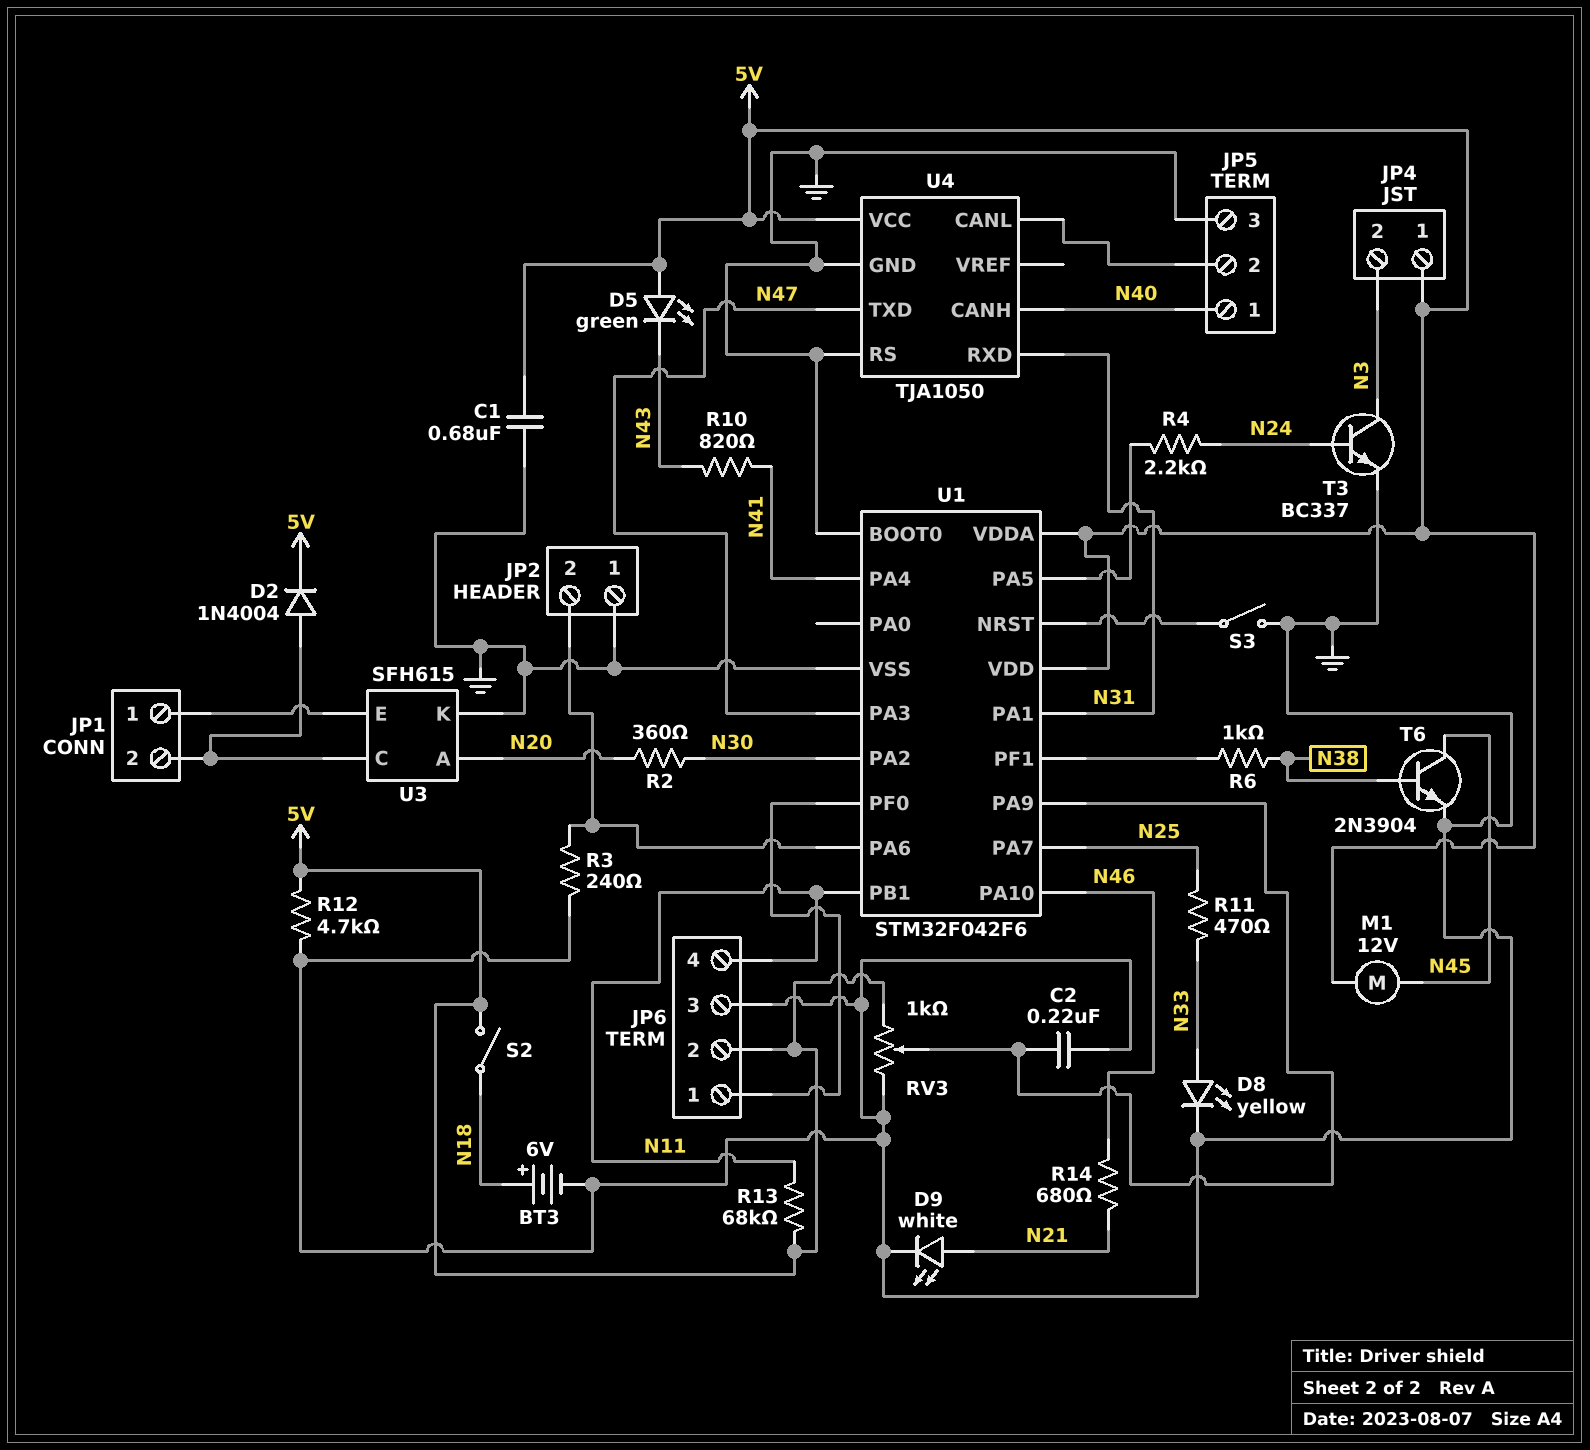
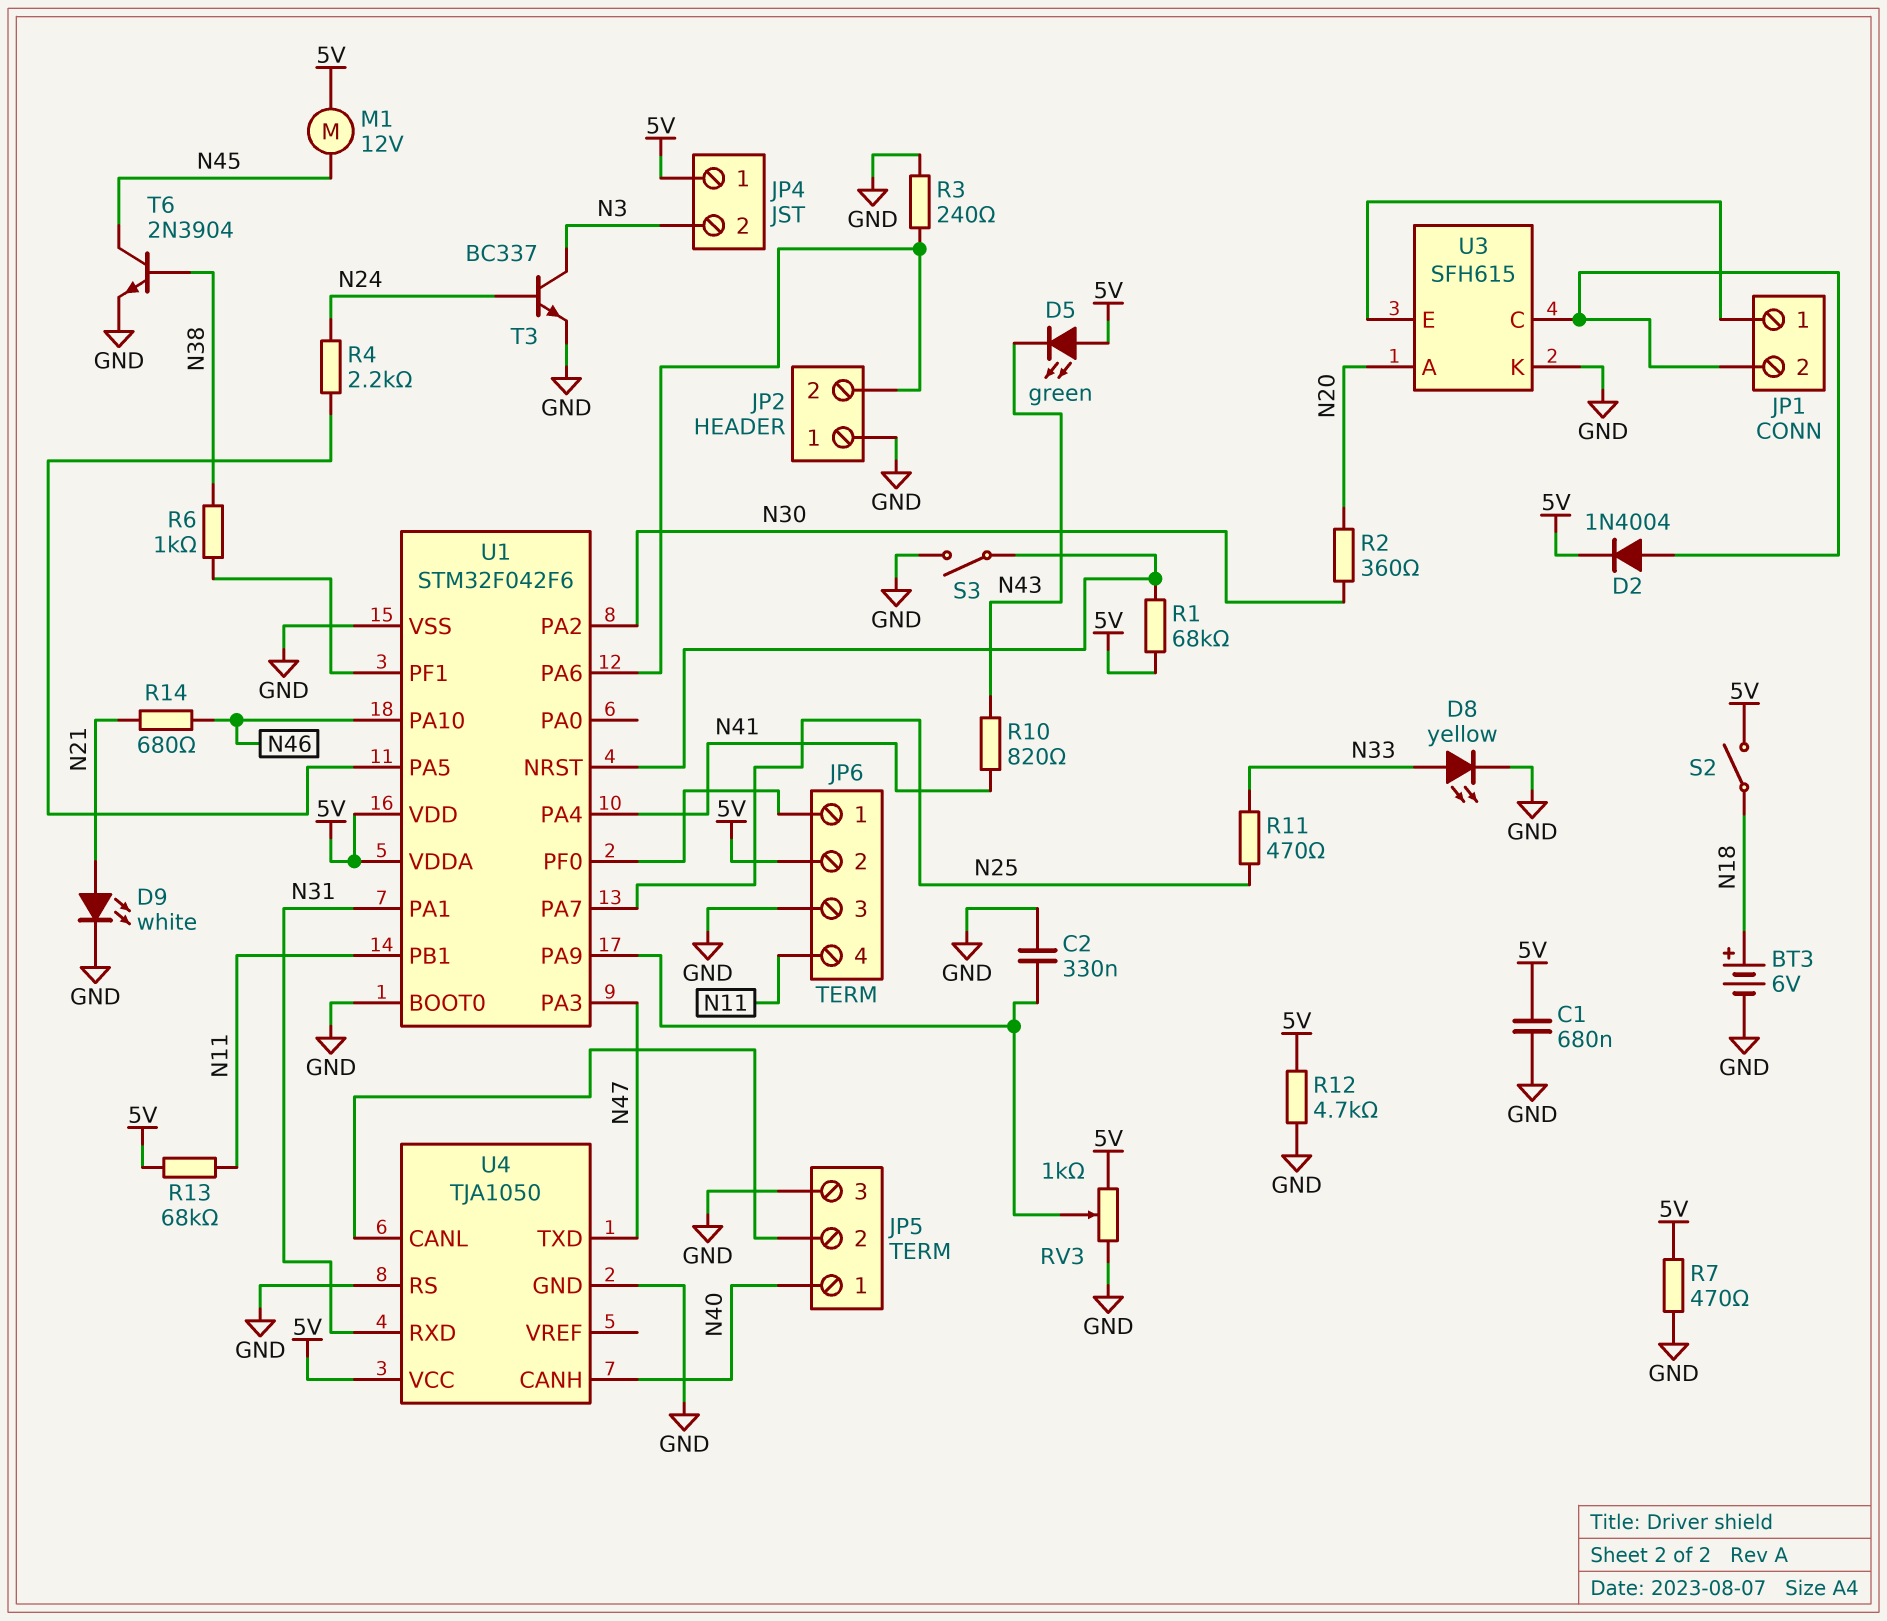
C2: 220nF (GND, U1/PA9) -> 330nF (GND, U1/PA9)
R1: none -> 68k (5V, U1/NRST)
R7: none -> 470 (5V, GND)

